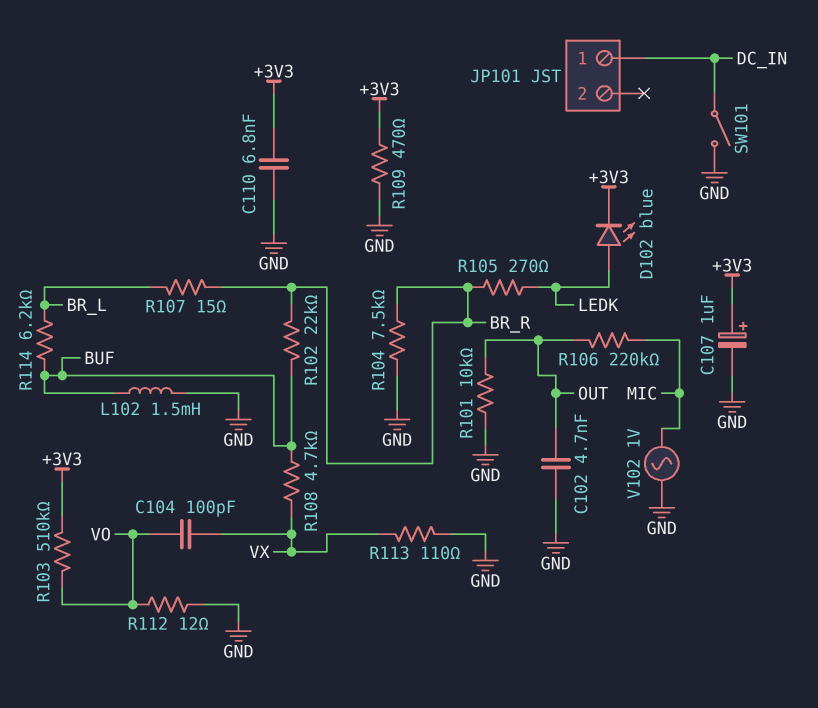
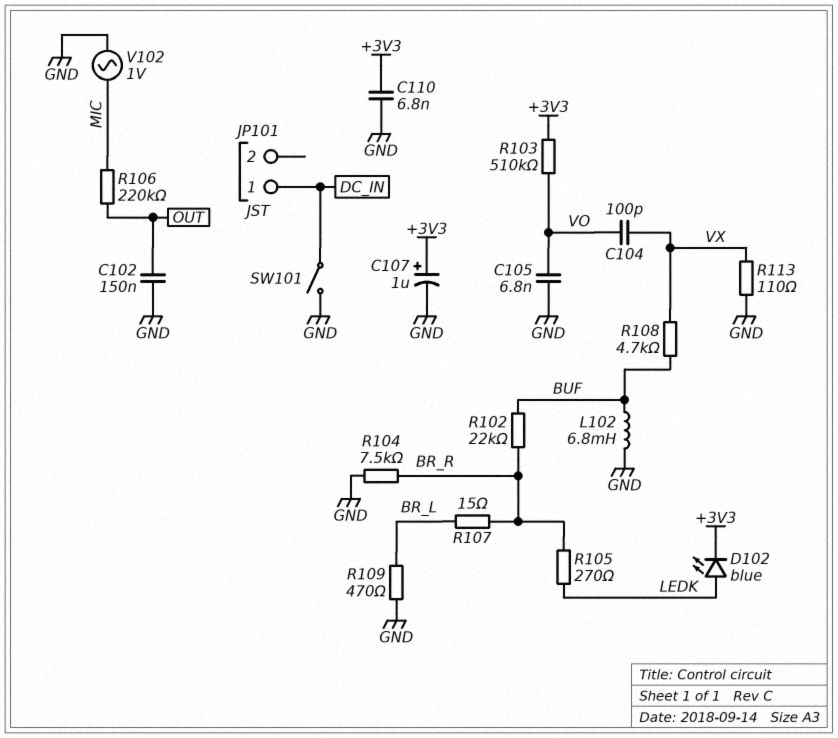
C102: 4.7nF (GND, OUT) -> 150nF (GND, OUT)
C105: none -> 6.8nF (GND, VO)
L102: 1.5mH (BUF, GND) -> 6.8mH (BUF, GND)
R101: 10k (GND, OUT) -> none
R109: 470 (+3V3, GND) -> 470 (BR_L, GND)
R112: 12 (GND, VO) -> none
R114: 6.2k (BR_L, BUF) -> none

